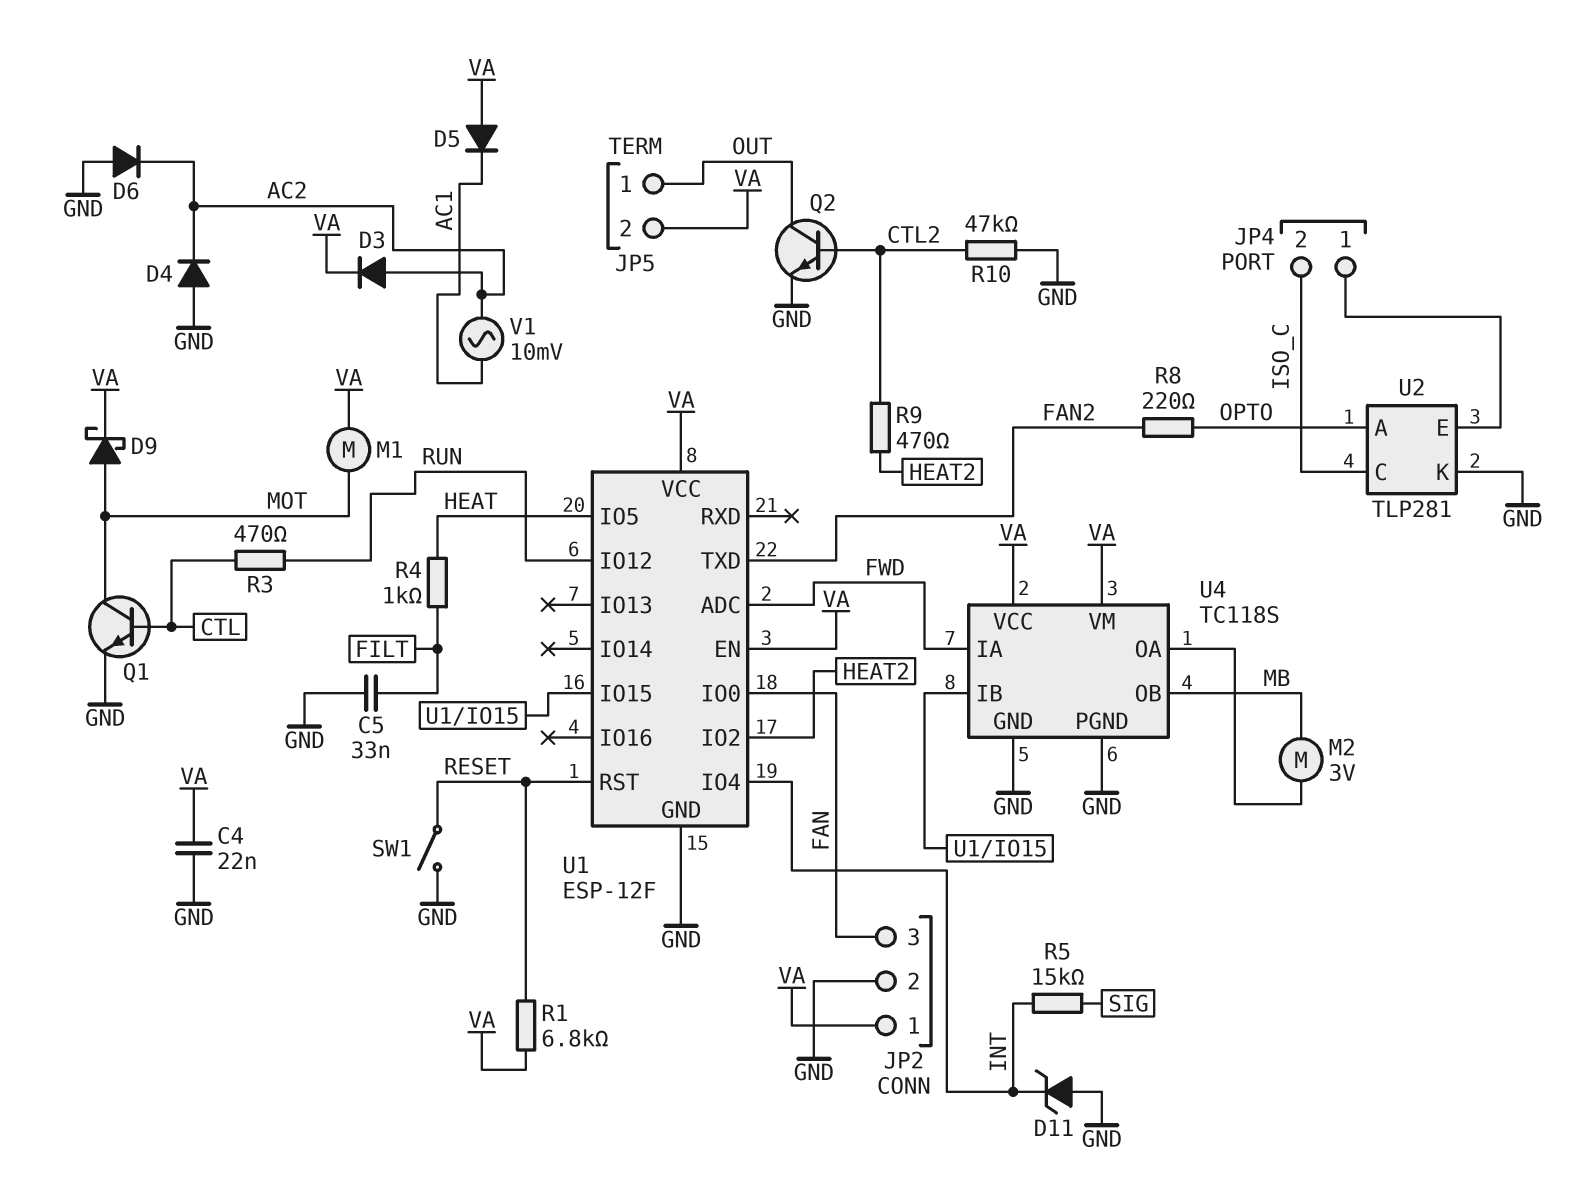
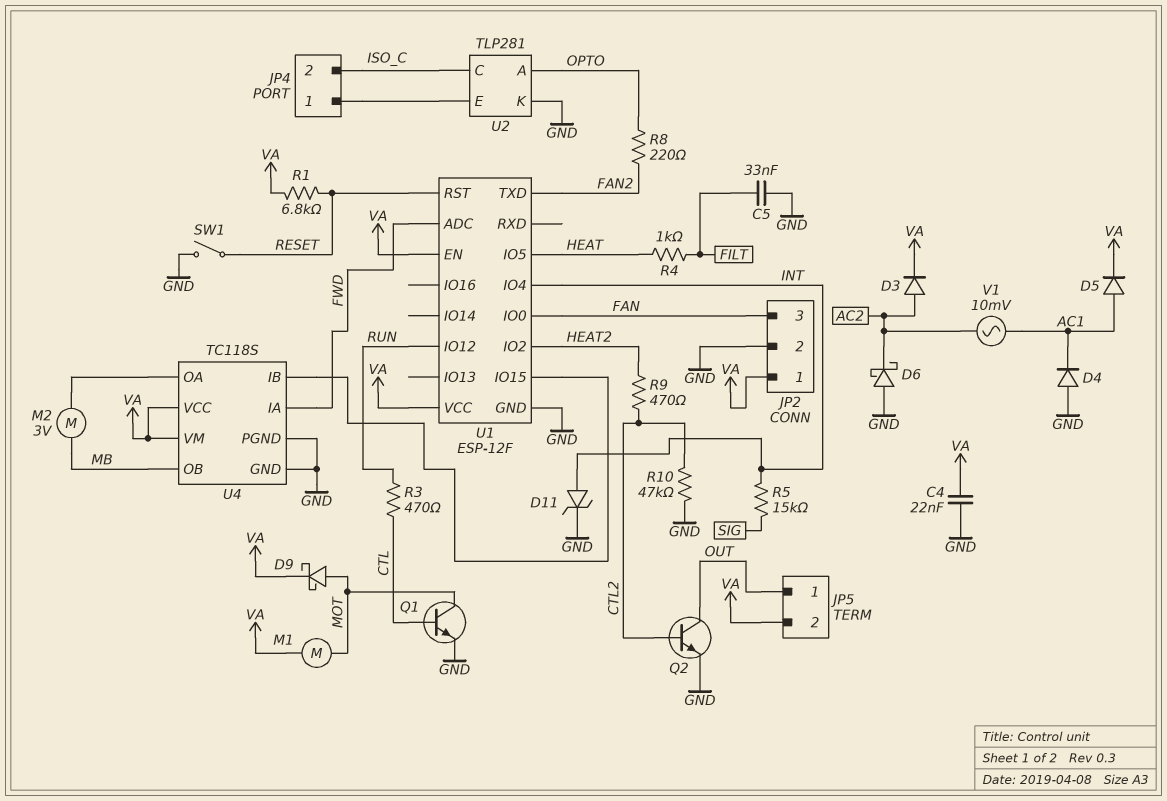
D4: diode (A GND, K AC2) -> diode (A GND, K AC1)
D5: diode (A VA, K AC1) -> diode (A AC1, K VA)
D6: diode (A GND, K AC2) -> schottky (A GND, K AC2)
D11: zener (A GND, K INT) -> zener (A INT, K GND)

